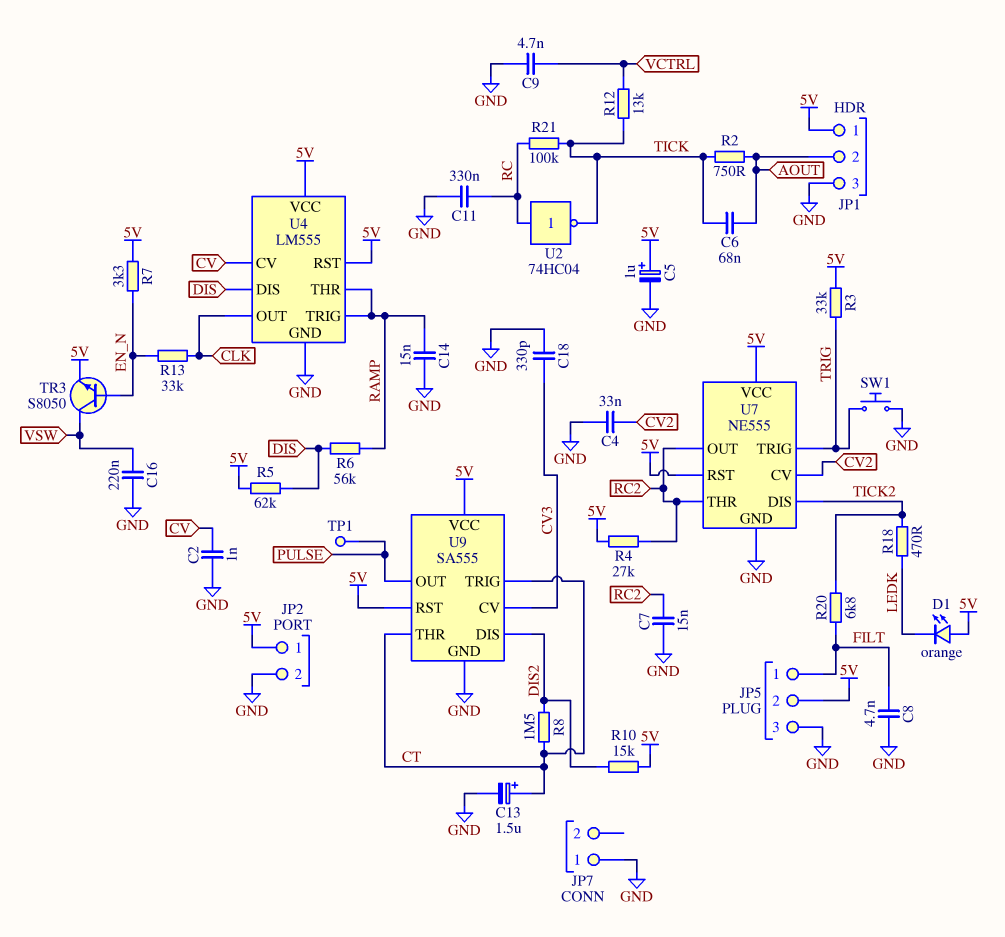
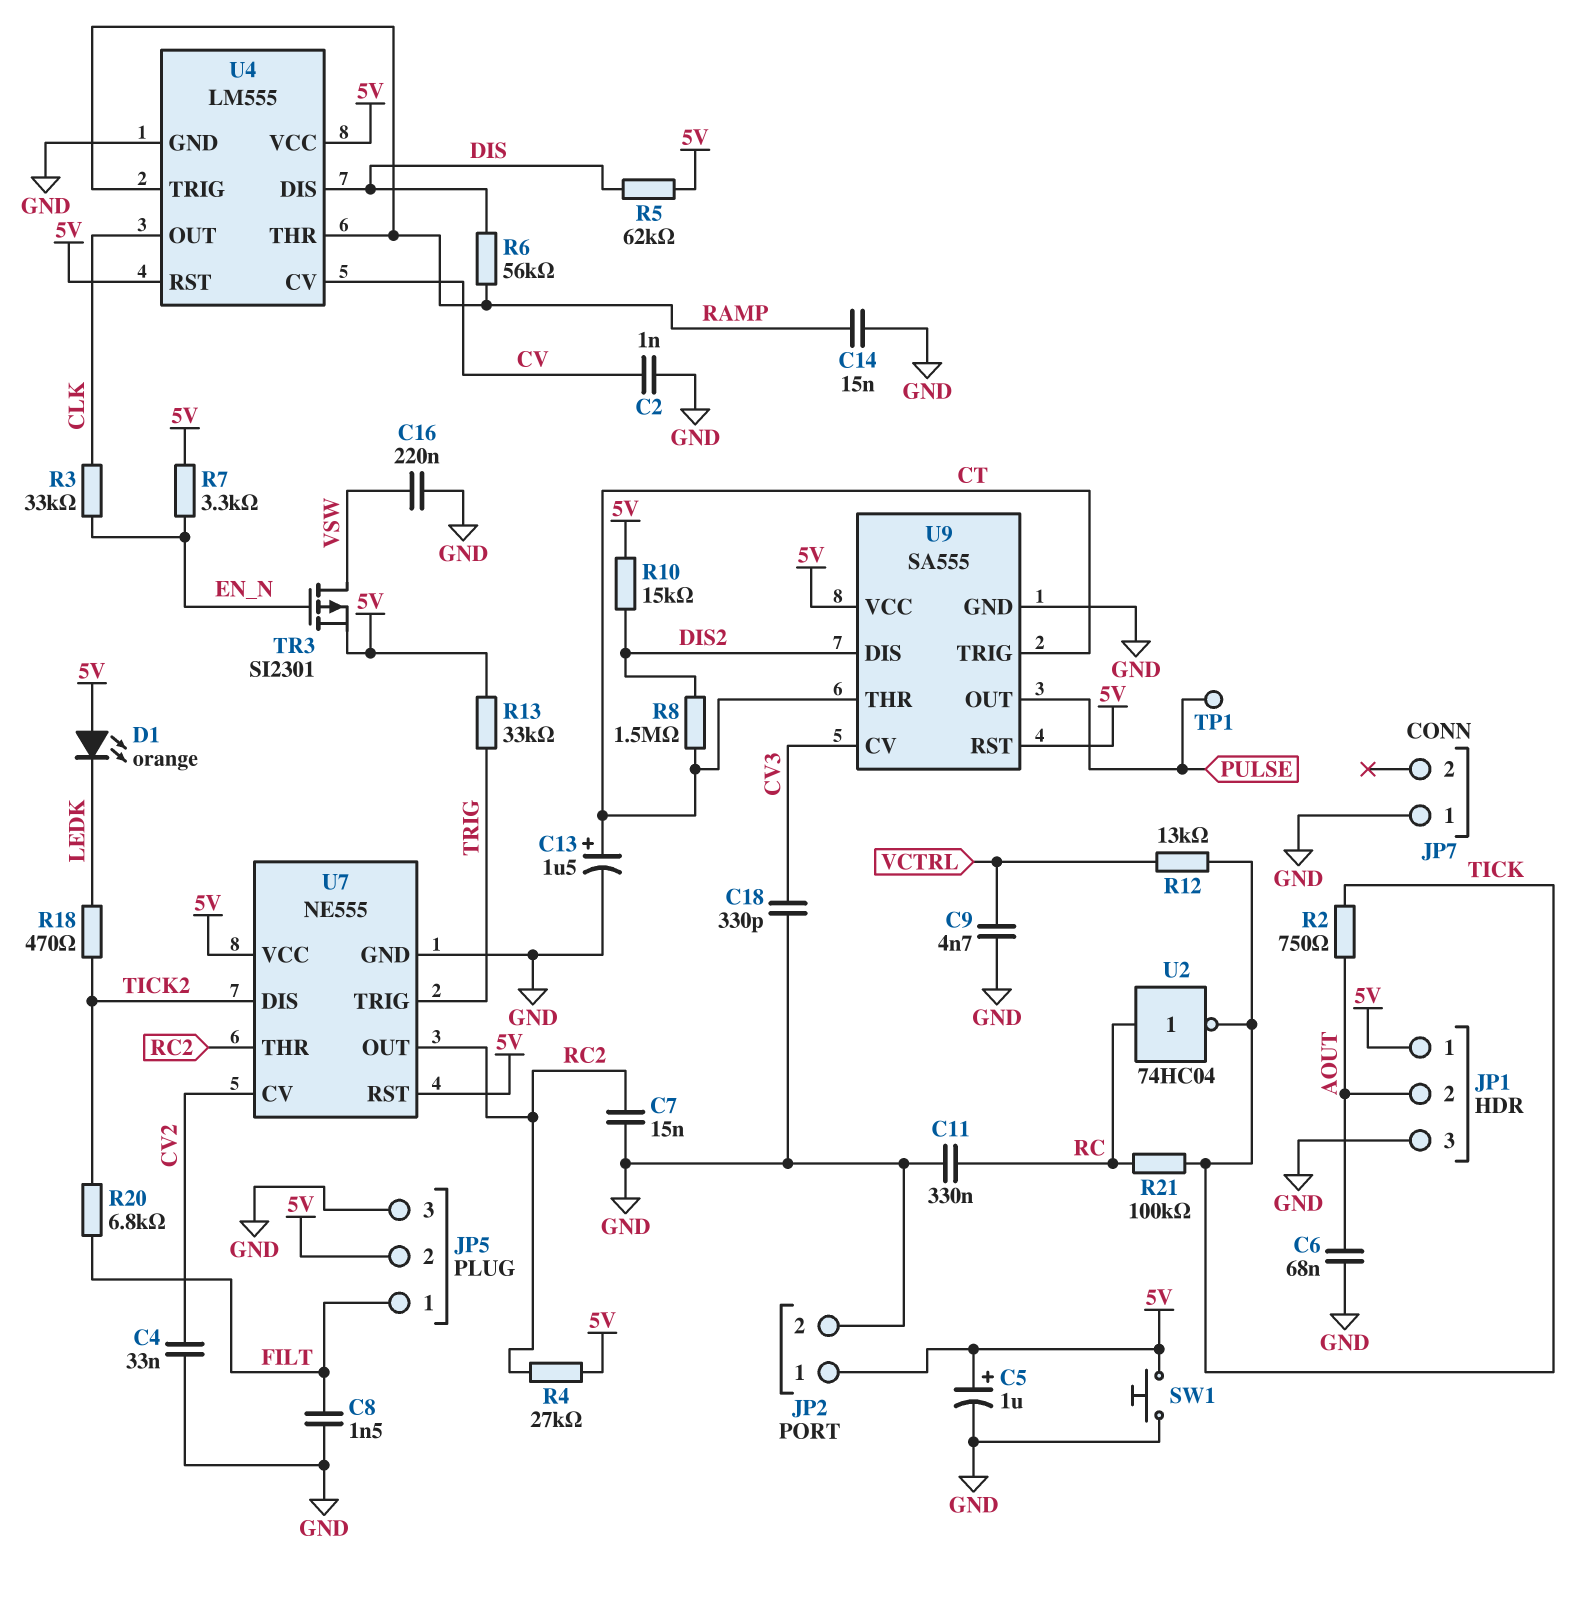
C6: 68nF (AOUT, TICK) -> 68nF (AOUT, GND)
C8: 4.7nF (FILT, GND) -> 1.5nF (FILT, GND)
R3: 33k (5V, TRIG) -> 33k (CLK, EN_N)
R13: 33k (CLK, EN_N) -> 33k (5V, TRIG)
SW1: button (GND, TRIG) -> button (5V, GND)
TR3: NPN S8050 (B EN_N, C VSW, E 5V) -> PMOS SI2301 (G EN_N, D VSW, S 5V)

